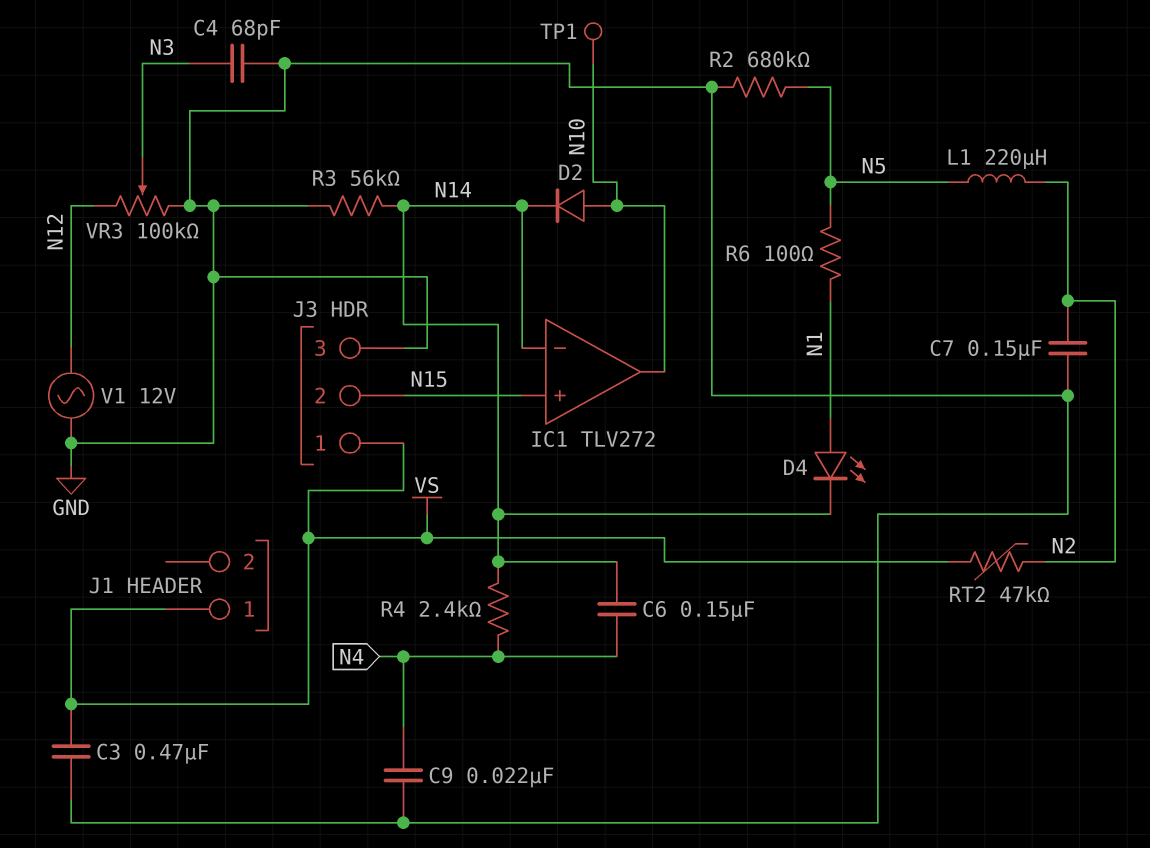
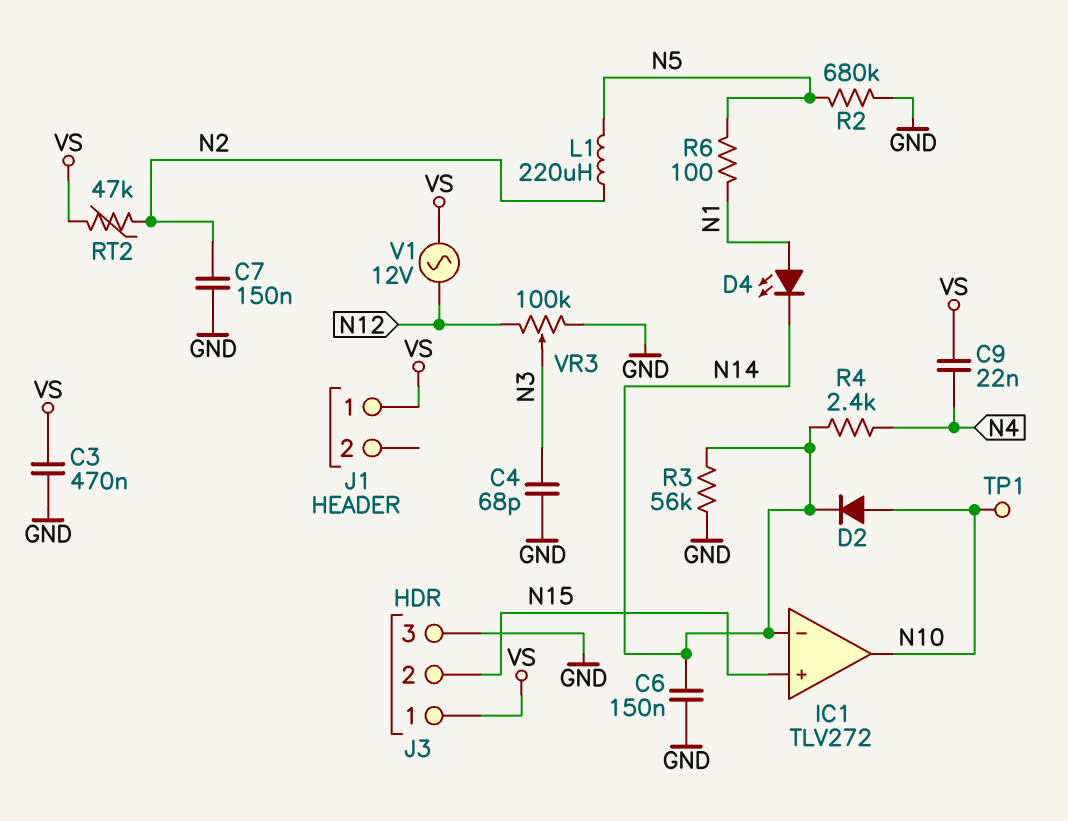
C6: 150nF (N4, N14) -> 150nF (GND, N14)
C9: 22nF (GND, N4) -> 22nF (N4, VS)
V1: AC 12V (GND, N12) -> AC 12V (N12, VS)

